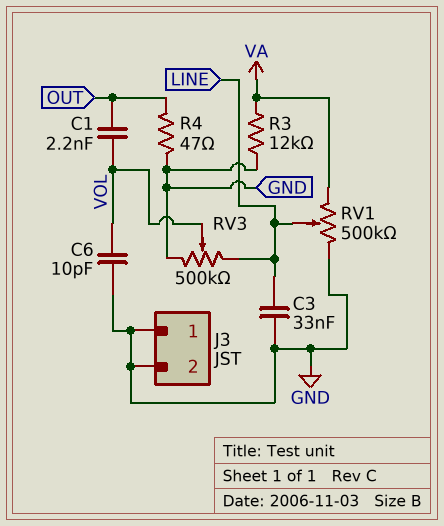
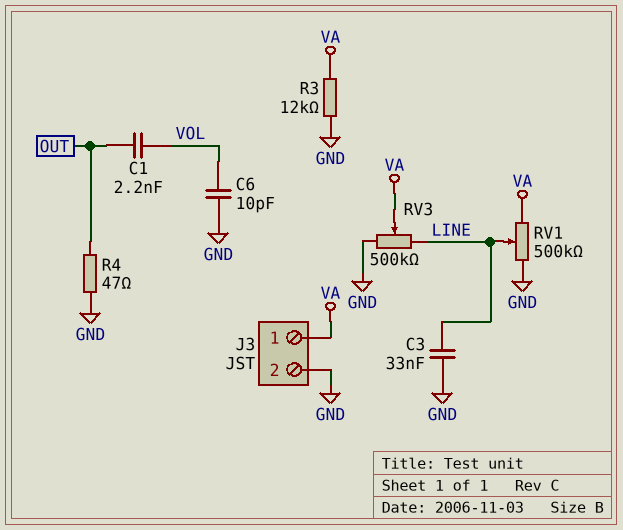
J3 pin 1: GND -> VA
RV3: 500k (GND, LINE, wiper VOL) -> 500k (GND, LINE, wiper VA)

